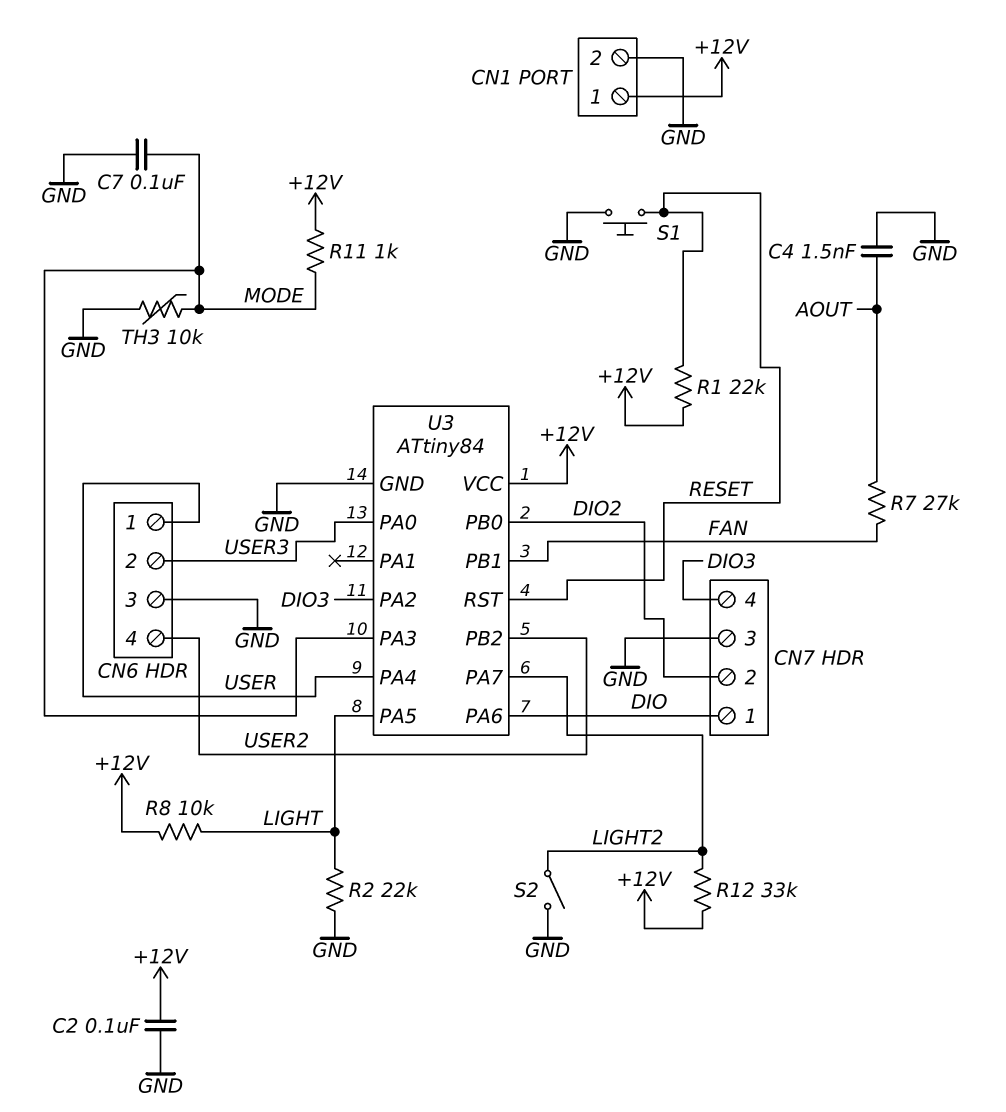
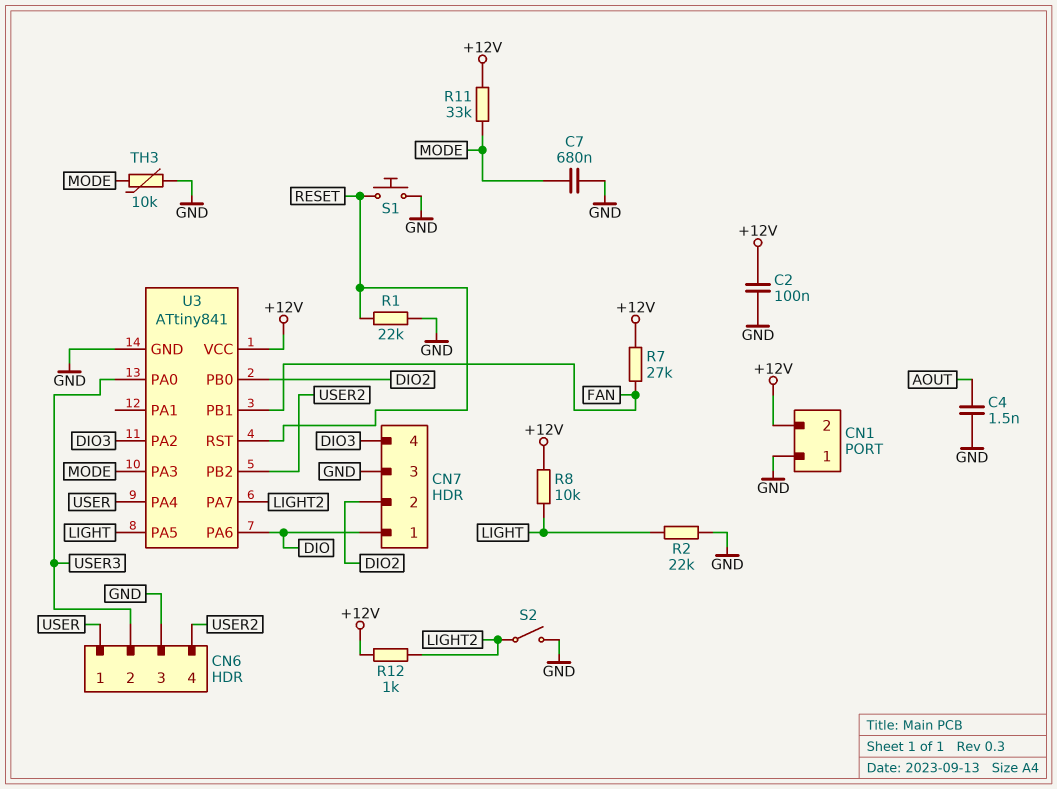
C7: 100nF (GND, MODE) -> 680nF (GND, MODE)
CN1 pin 1: +12V -> GND
CN1 pin 2: GND -> +12V
R1: 22k (+12V, RESET) -> 22k (GND, RESET)
R7: 27k (AOUT, FAN) -> 27k (+12V, FAN)
R11: 1k (+12V, MODE) -> 33k (+12V, MODE)
R12: 33k (+12V, LIGHT2) -> 1k (+12V, LIGHT2)
U3: ATtiny84 -> ATtiny841

